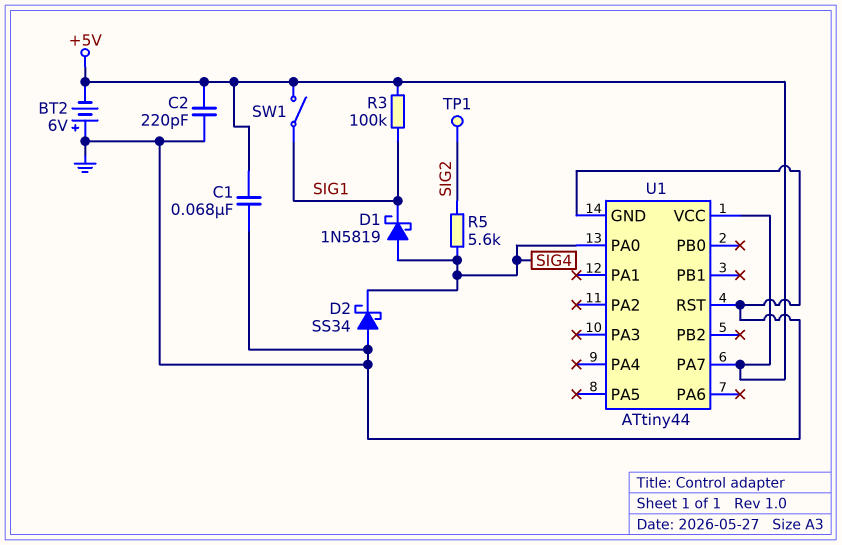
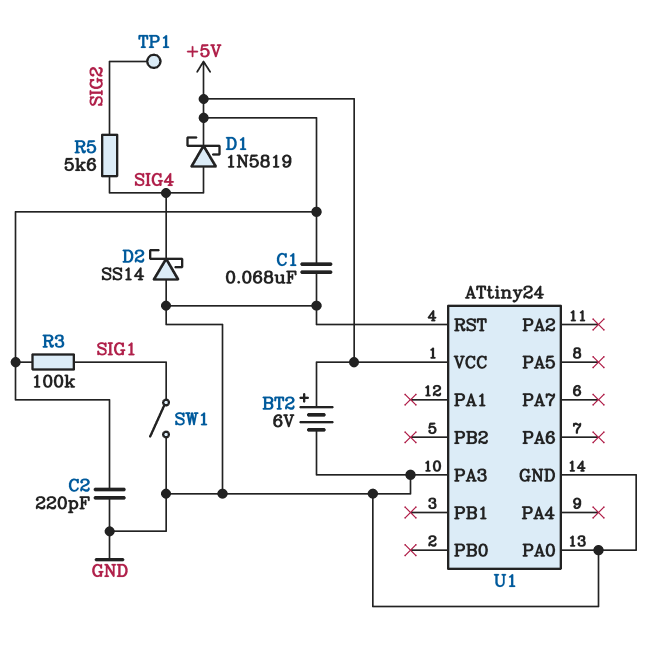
BT2: 6V (plus GND, minus +5V) -> 6V (plus +5V, minus GND)
D1: schottky 1N5819 (A SIG4, K SIG1) -> schottky 1N5819 (A SIG4, K +5V)
D2: schottky SS34 (A GND, K SIG4) -> schottky SS14 (A GND, K SIG4)
SW1: switch (+5V, SIG1) -> switch (GND, SIG1)
U1: ATtiny44 -> ATtiny24
U1 pin PA0: SIG4 -> GND
U1 pin PA3: none -> GND
U1 pin PA7: +5V -> none

